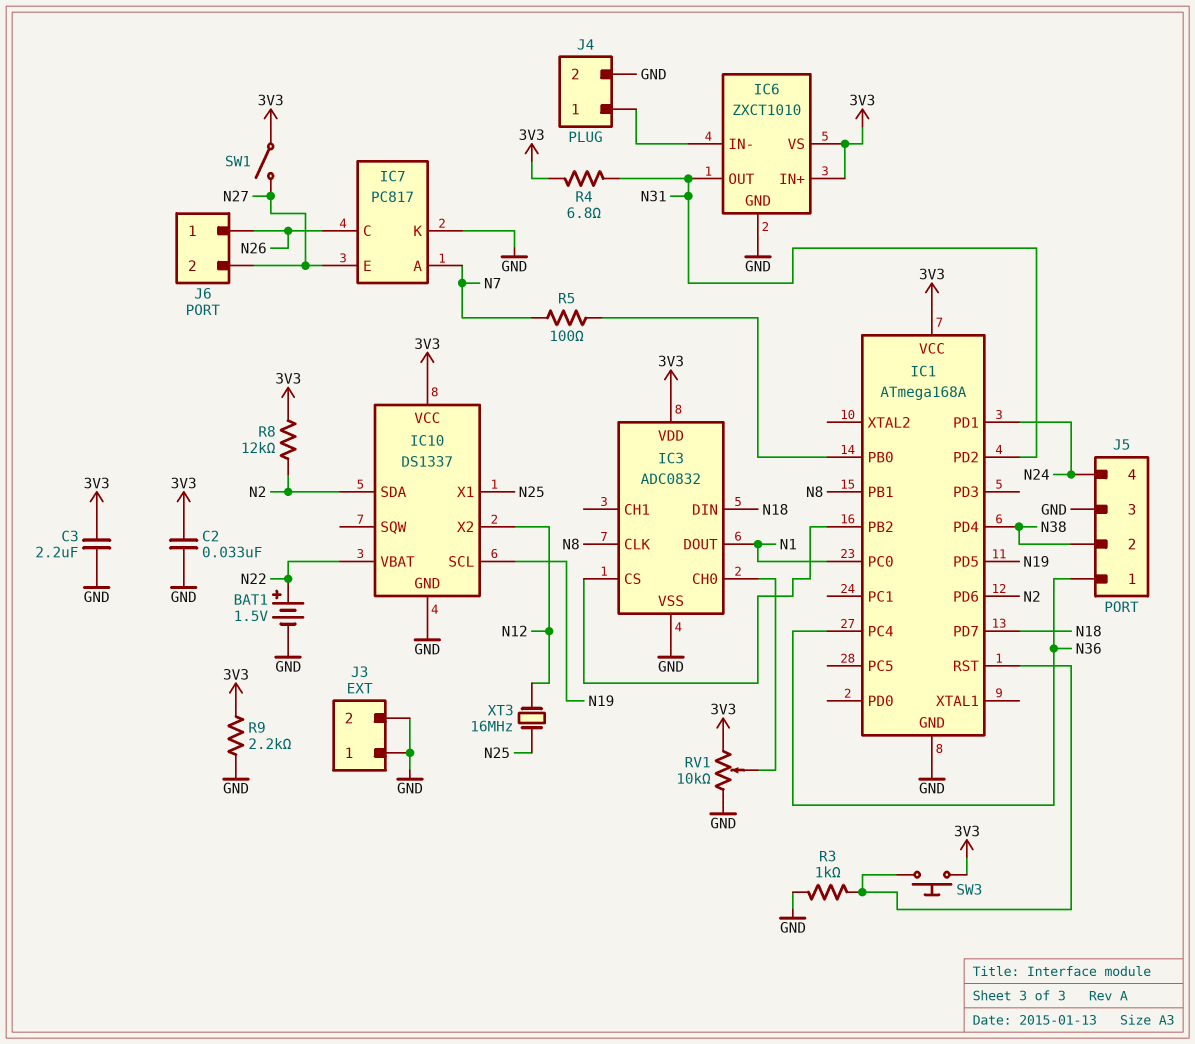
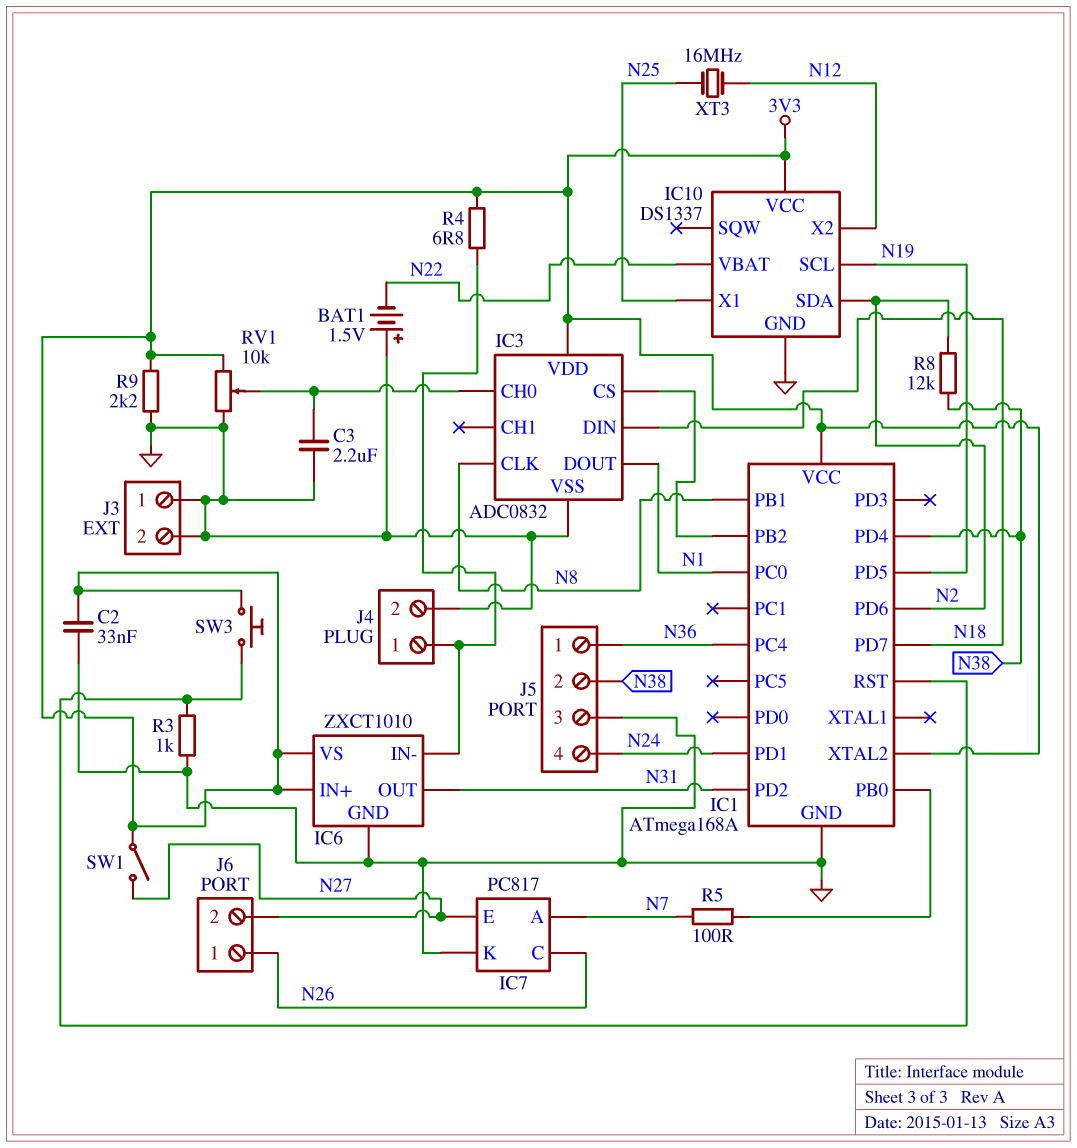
BAT1: 1.5V (plus N22, minus GND) -> 1.5V (plus GND, minus N22)
C3: 2.2uF (3V3, GND) -> 2.2uF (GND, IC3/CH0)
IC1 pin XTAL2: none -> 3V3
R4: 6.8 (3V3, N31) -> 6.8 (3V3, IC6/IN-)
R8: 12k (3V3, N2) -> 12k (N2, N38)

